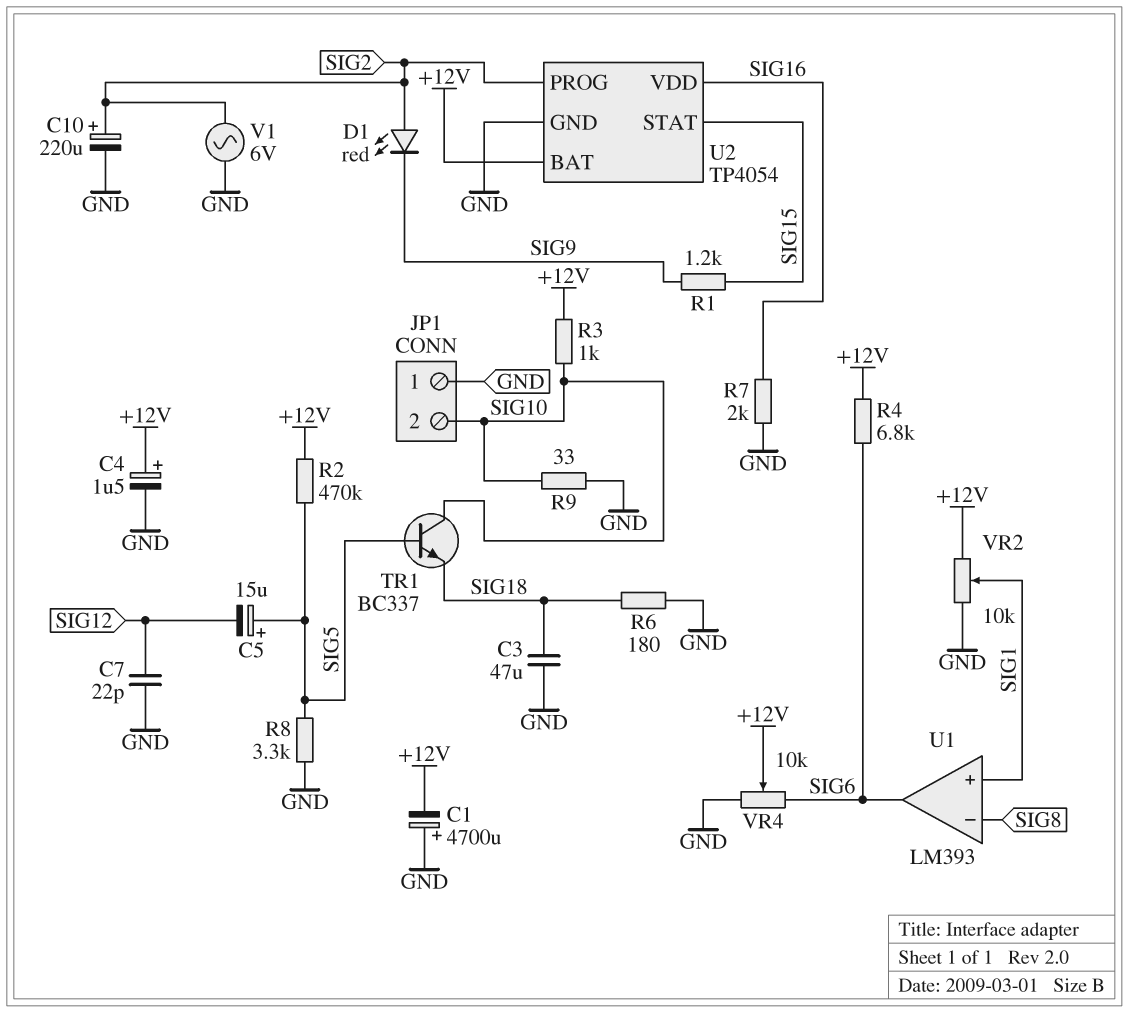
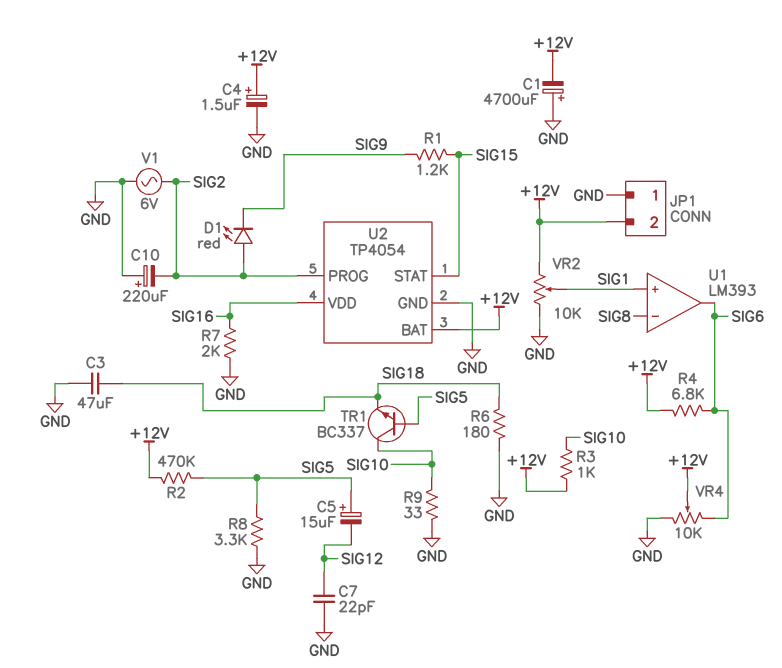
C10: 220uF (plus SIG2, minus GND) -> 220uF (plus GND, minus SIG2)
JP1 pin 2: SIG10 -> +12V

